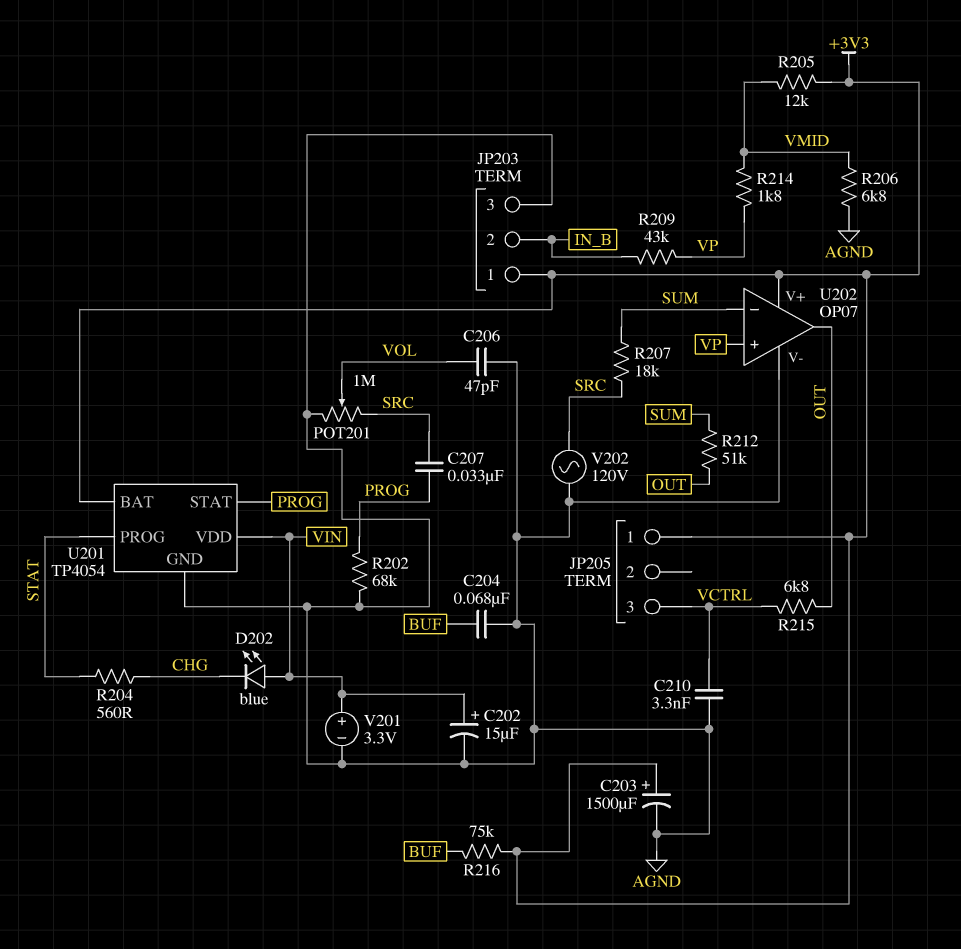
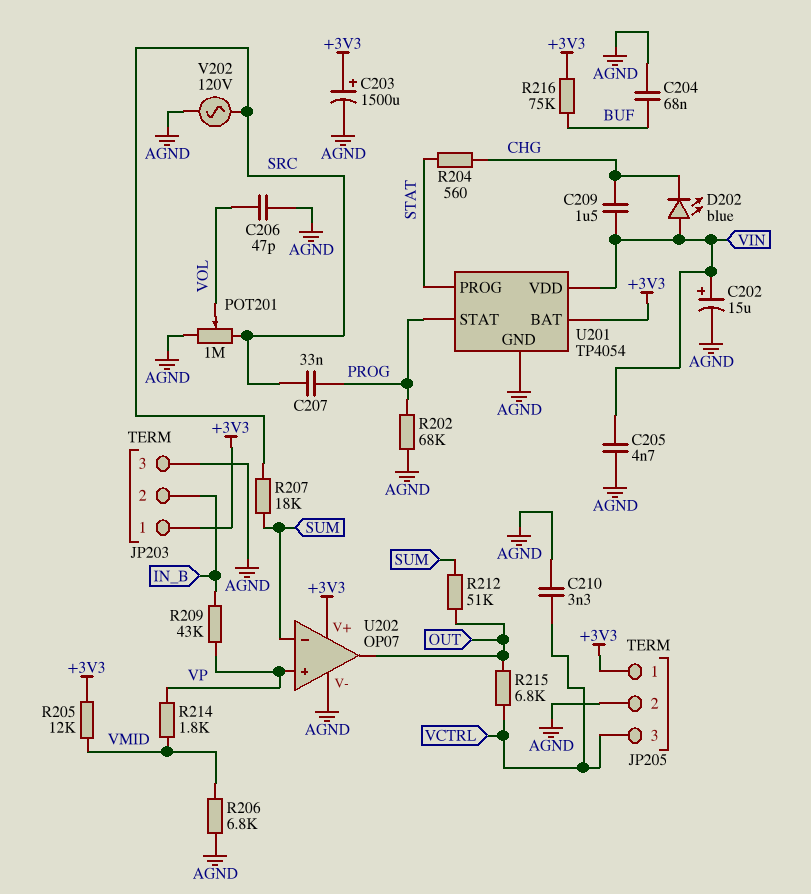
C205: none -> 4.7nF (AGND, VIN)
C209: none -> 1.5uF (CHG, VIN)
JP205 pin 2: none -> AGND
V201: 3.3V (plus VIN, minus AGND) -> none

